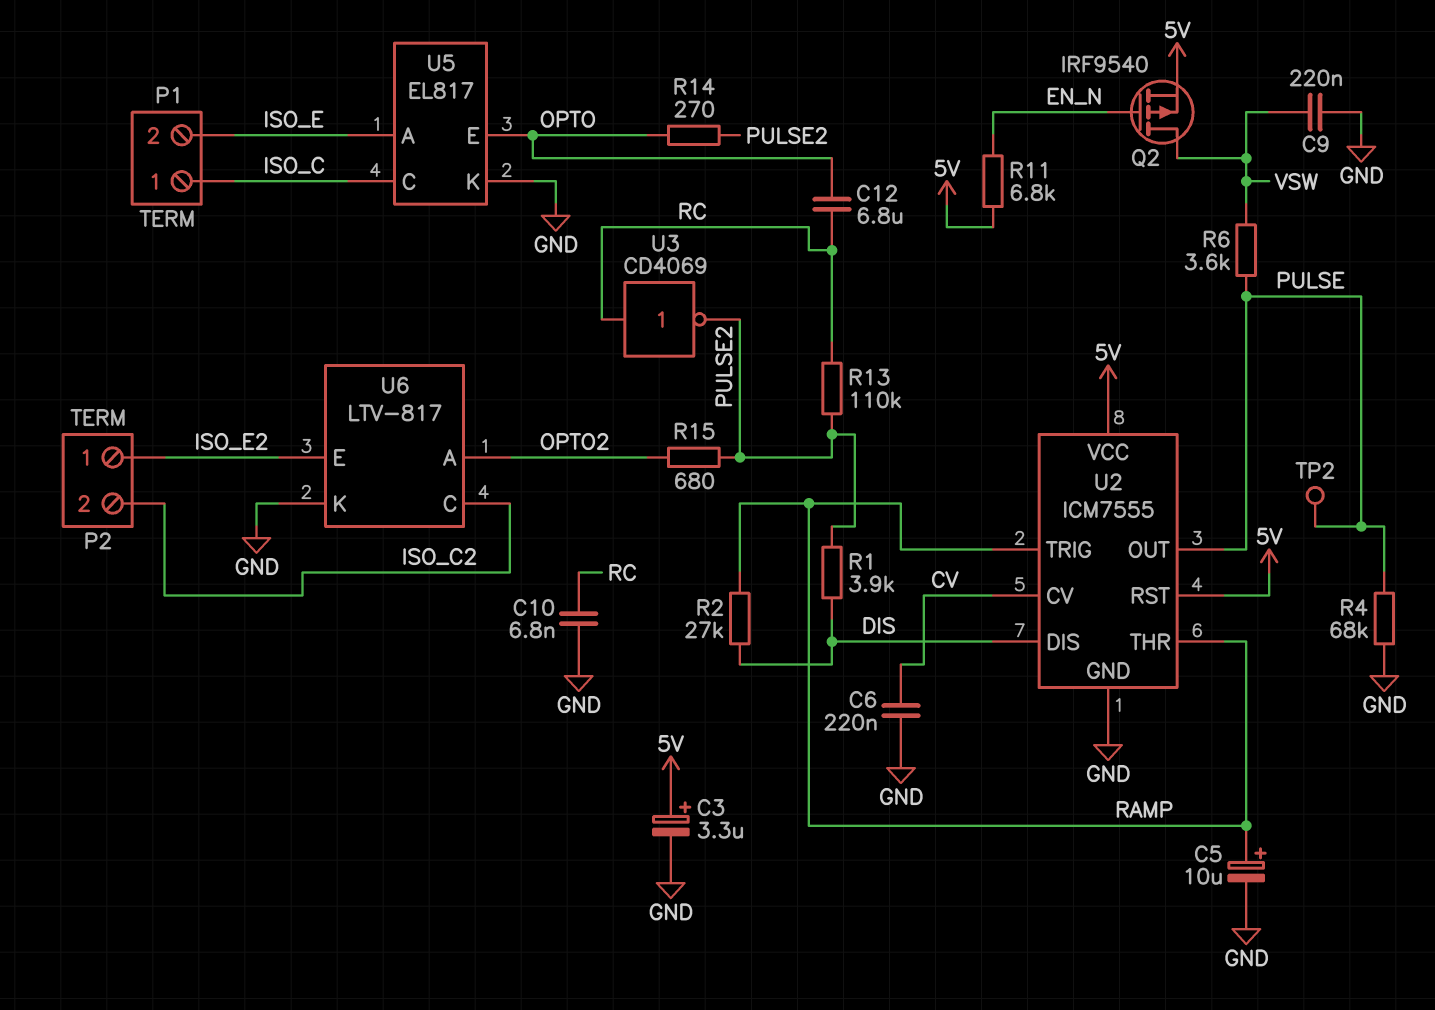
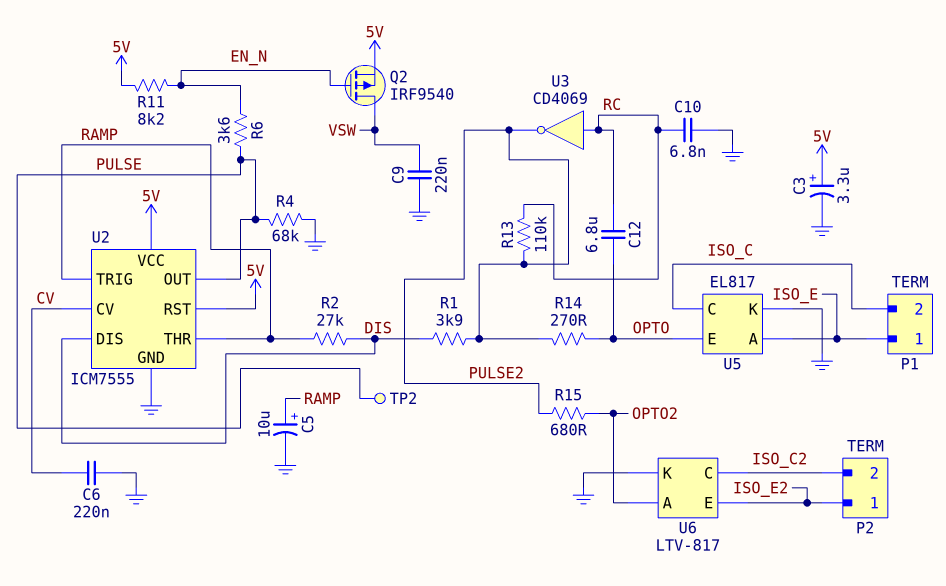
P1 pin 1: ISO_C -> ISO_E
P1 pin 2: ISO_E -> ISO_C
R6: 3.6k (PULSE, VSW) -> 3.6k (EN_N, PULSE)
R11: 6.8k (5V, EN_N) -> 8.2k (5V, EN_N)

